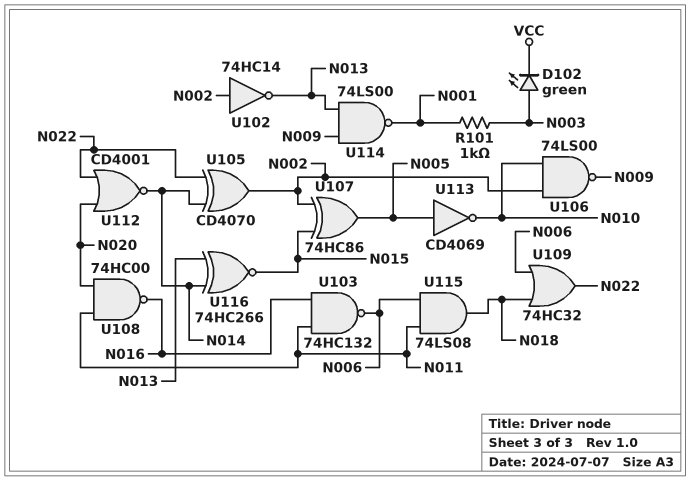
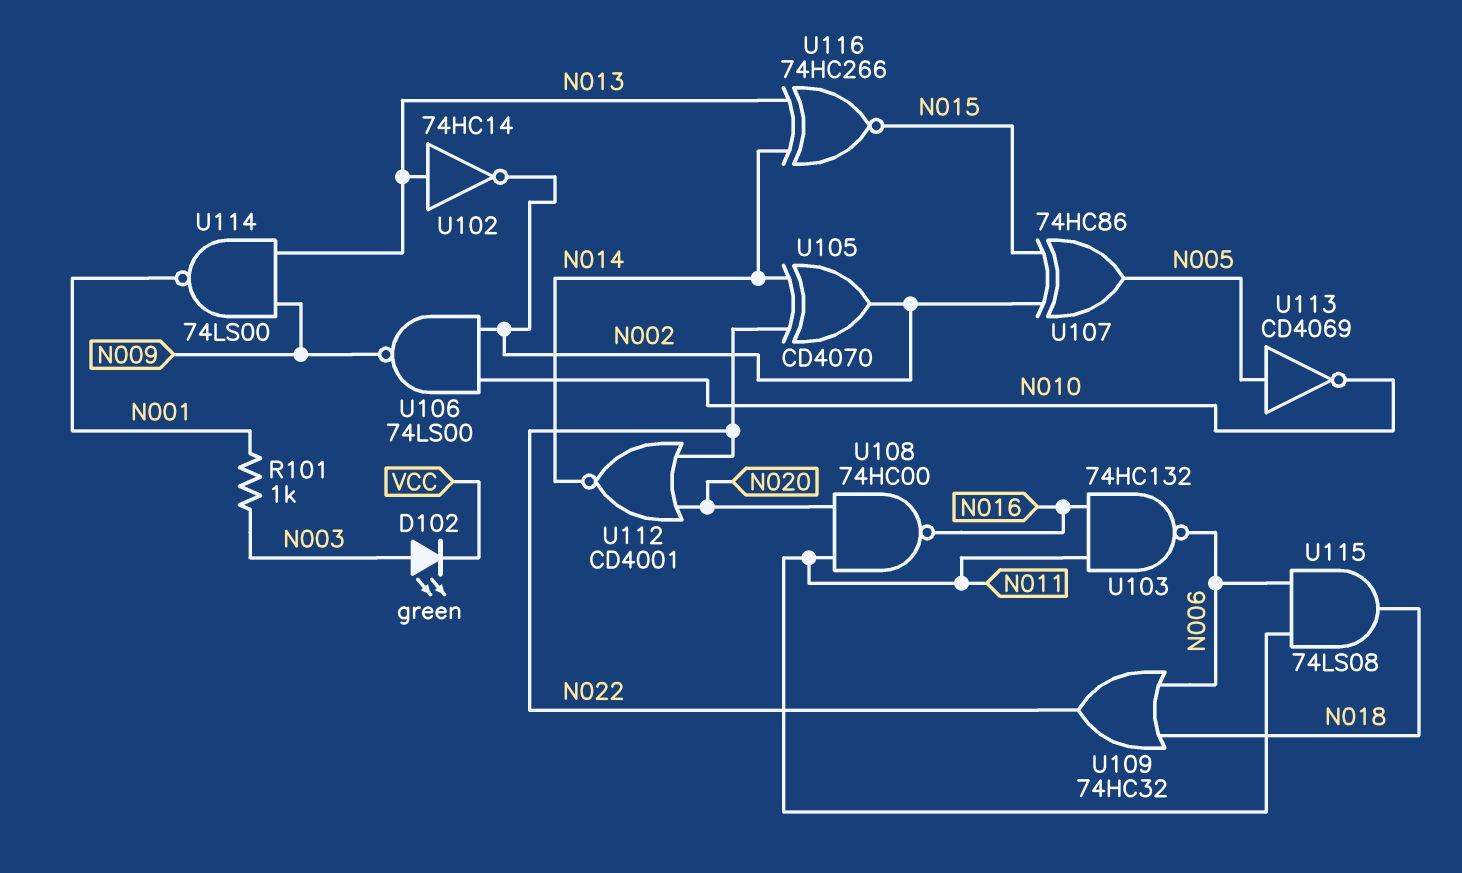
U102: NOT 74HC14 (in N002, out N013) -> NOT 74HC14 (in N013, out N002)

